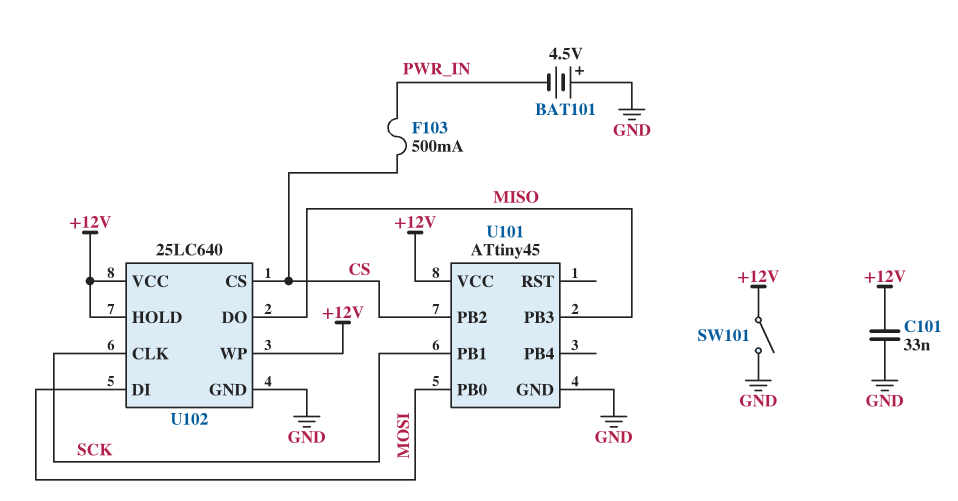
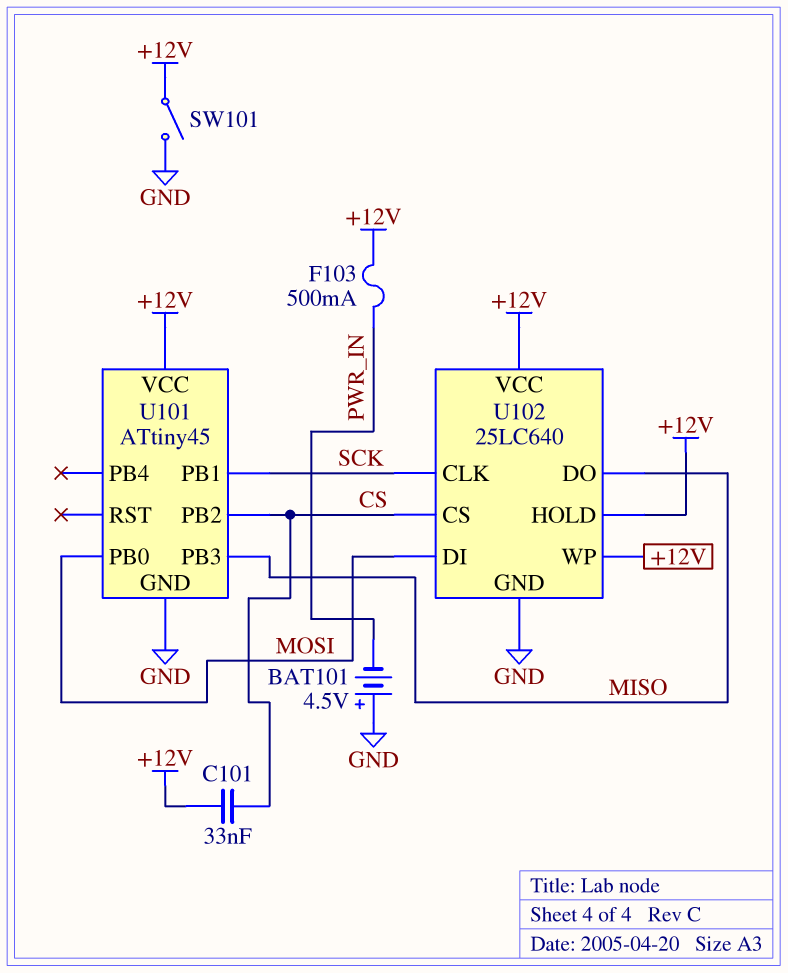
C101: 33nF (+12V, GND) -> 33nF (+12V, CS)
F103: 500mA (CS, PWR_IN) -> 500mA (+12V, PWR_IN)

